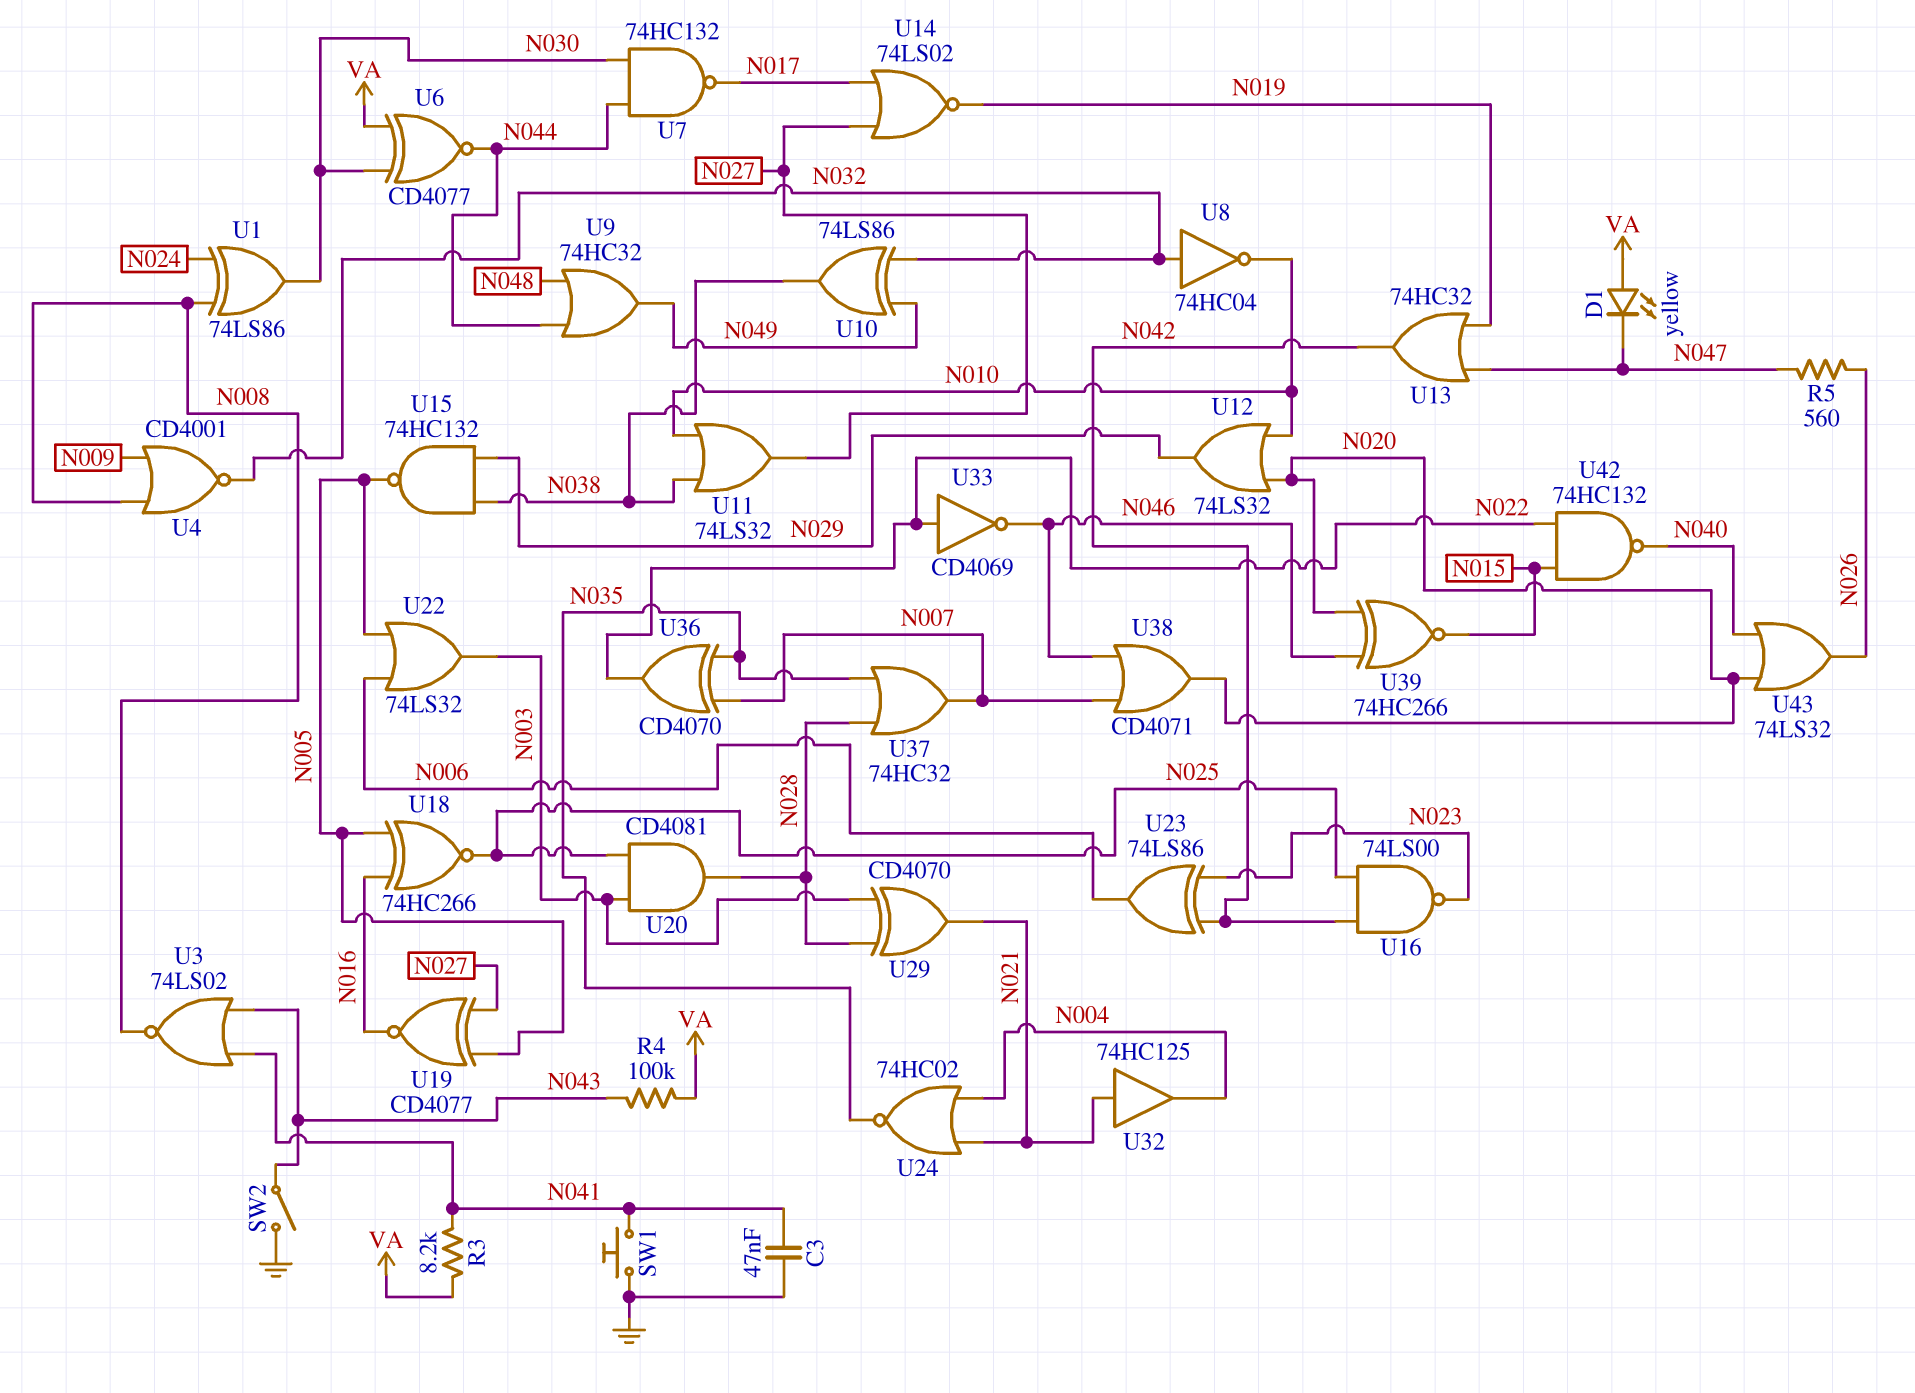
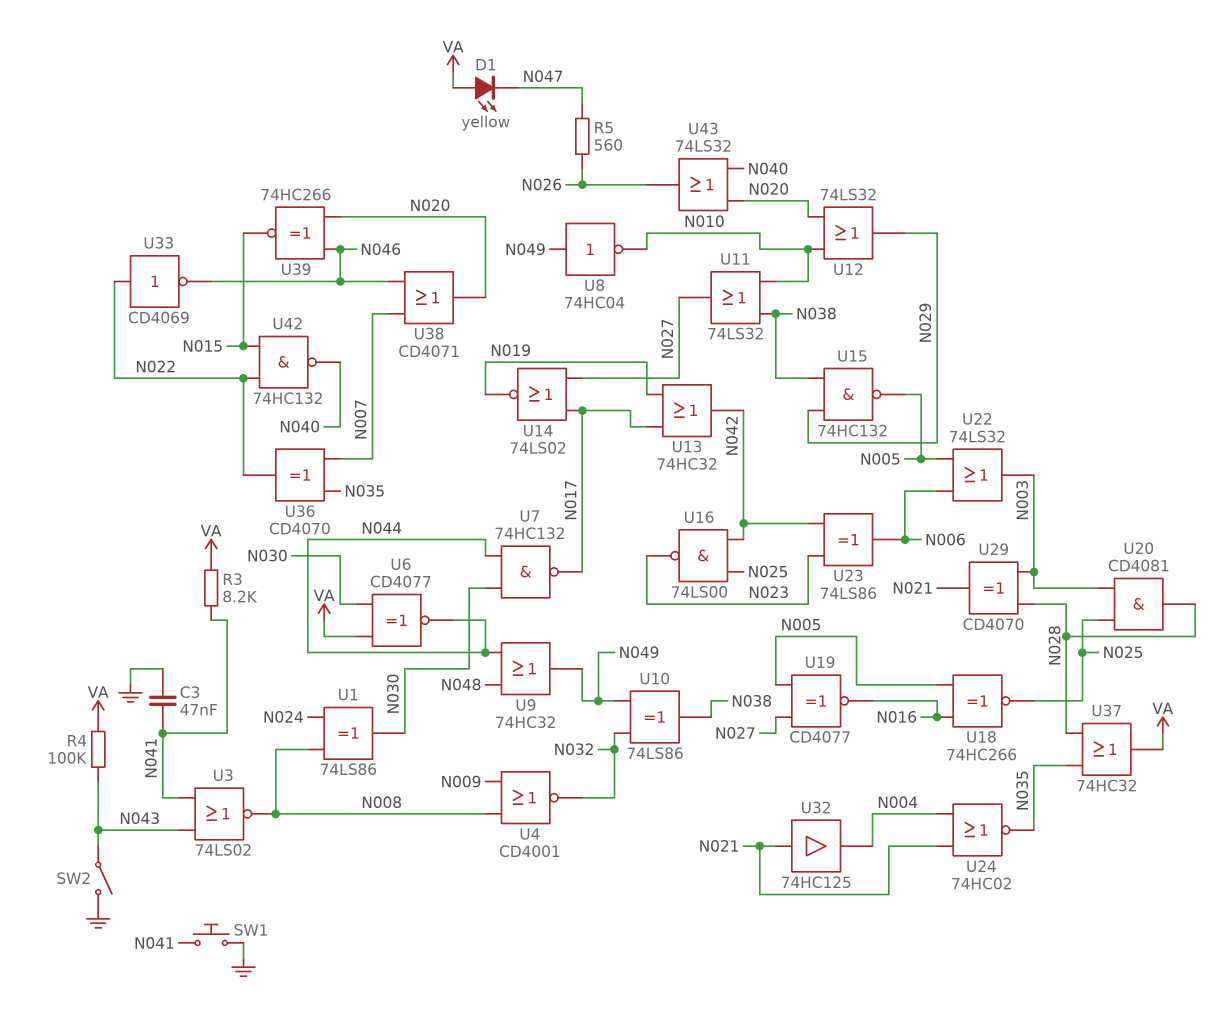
U8: NOT 74HC04 (in N032, out N010) -> NOT 74HC04 (in N049, out N010)
U13: OR 74HC32 (in N019, in N047, out N042) -> OR 74HC32 (in N017, in N019, out N042)
U37: OR 74HC32 (in N028, in N035, out N007) -> OR 74HC32 (in N028, in N035, out VA)

